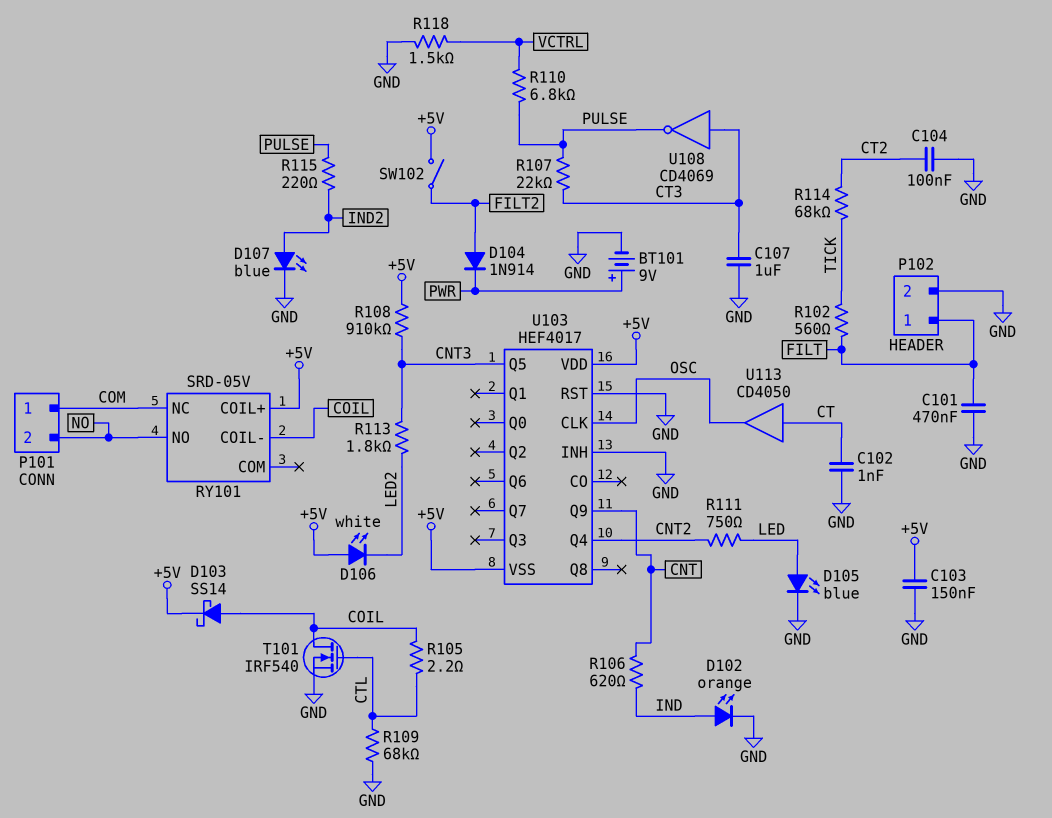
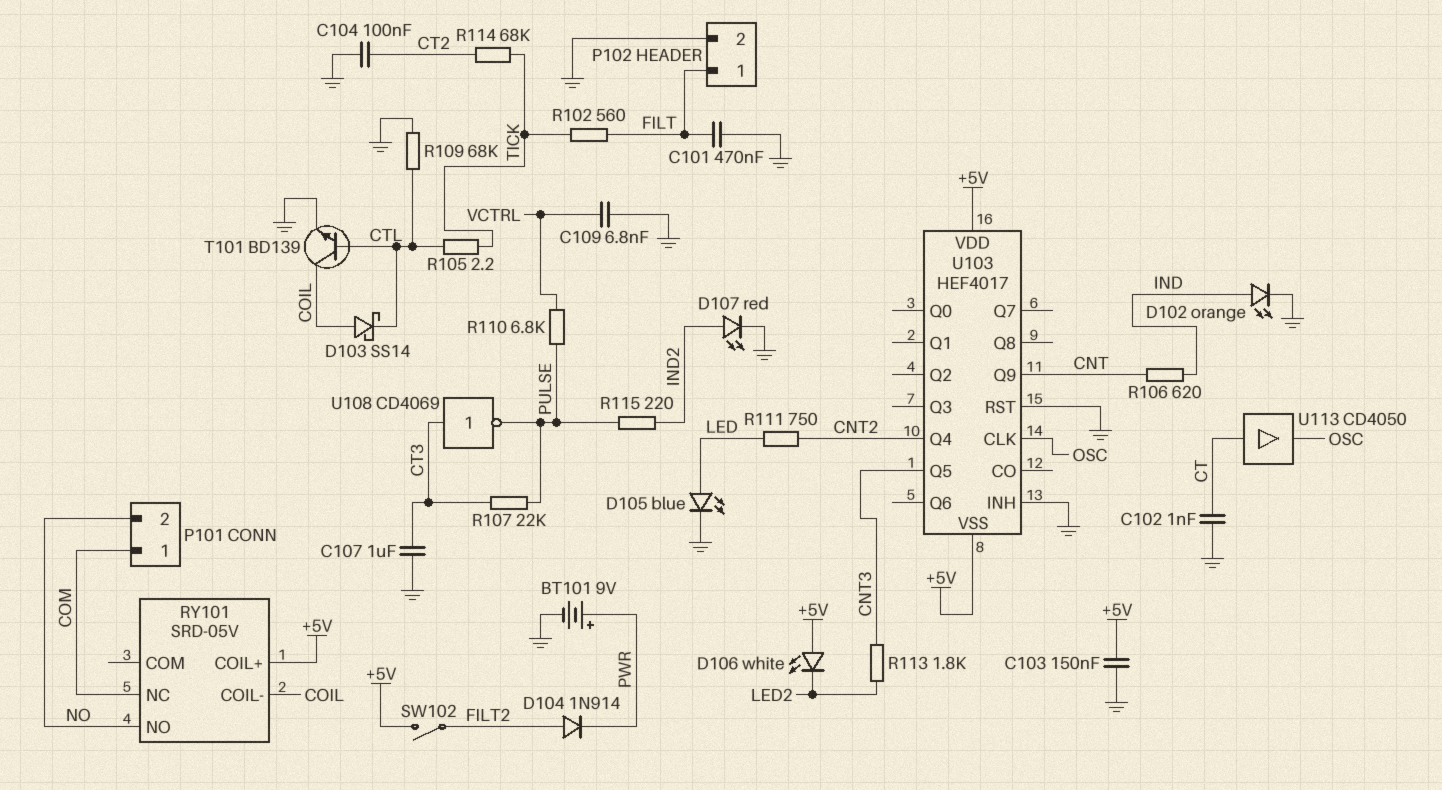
C109: none -> 6.8nF (GND, VCTRL)
D103: schottky SS14 (A COIL, K +5V) -> schottky SS14 (A COIL, K CTL)
D107: LED blue (A IND2, K GND) -> LED red (A IND2, K GND)
R105: 2.2 (COIL, CTL) -> 2.2 (CTL, TICK)
R108: 910k (+5V, CNT3) -> none
R118: 1.5k (GND, VCTRL) -> none
T101: NMOS IRF540 (G CTL, D COIL, S GND) -> NPN BD139 (B CTL, C COIL, E GND)

